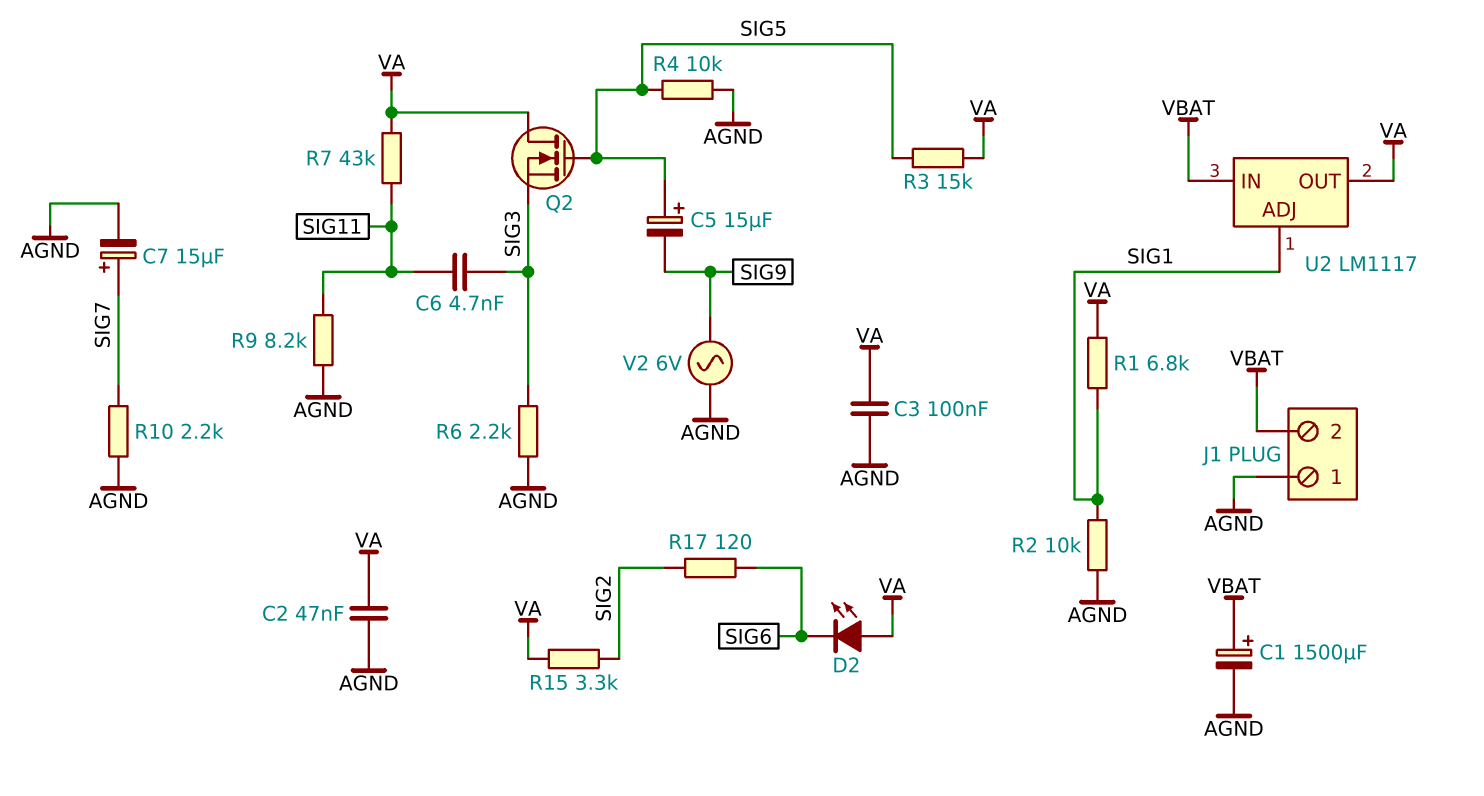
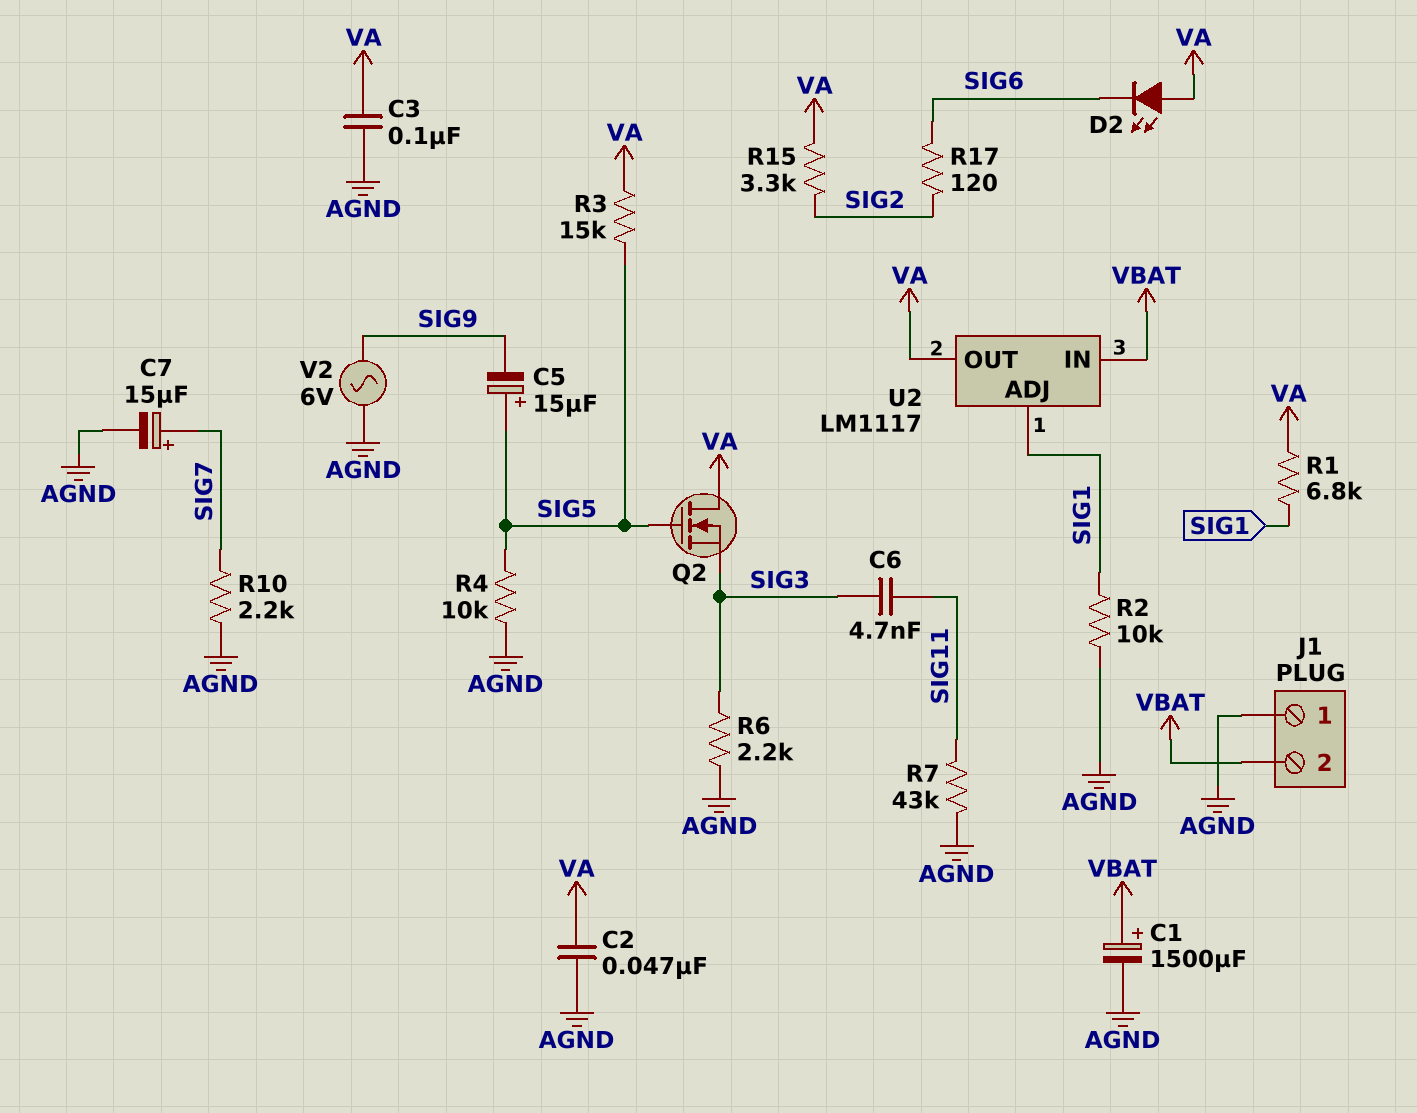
R7: 43k (SIG11, VA) -> 43k (AGND, SIG11)
R9: 8.2k (AGND, SIG11) -> none

